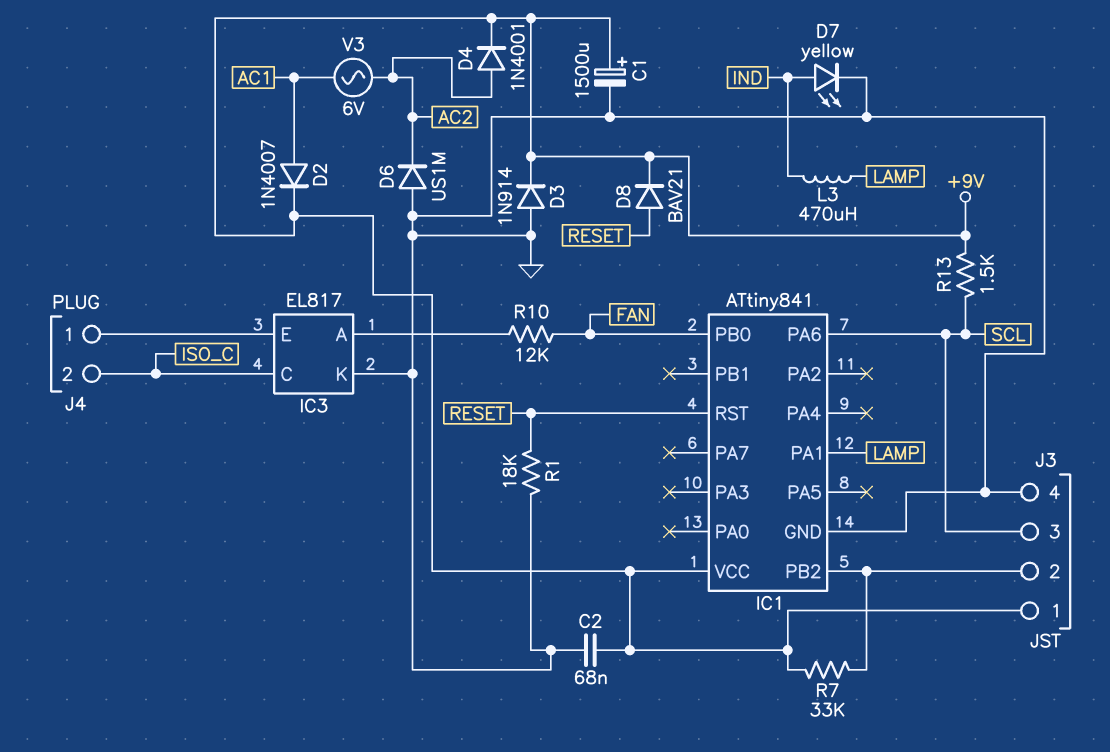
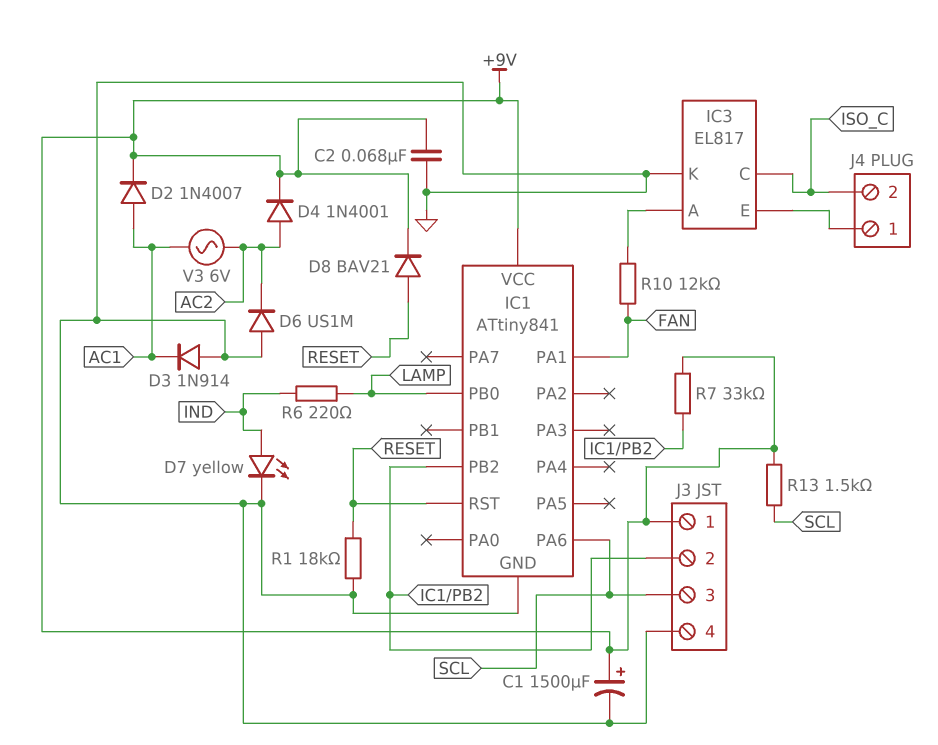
D3: diode 1N914 (A GND, K +9V) -> diode 1N914 (A GND, K AC1)
IC1 pin PA1: LAMP -> FAN
IC1 pin PB0: FAN -> LAMP
L3: 470uH (IND, LAMP) -> none
R6: none -> 220 (IND, LAMP)

